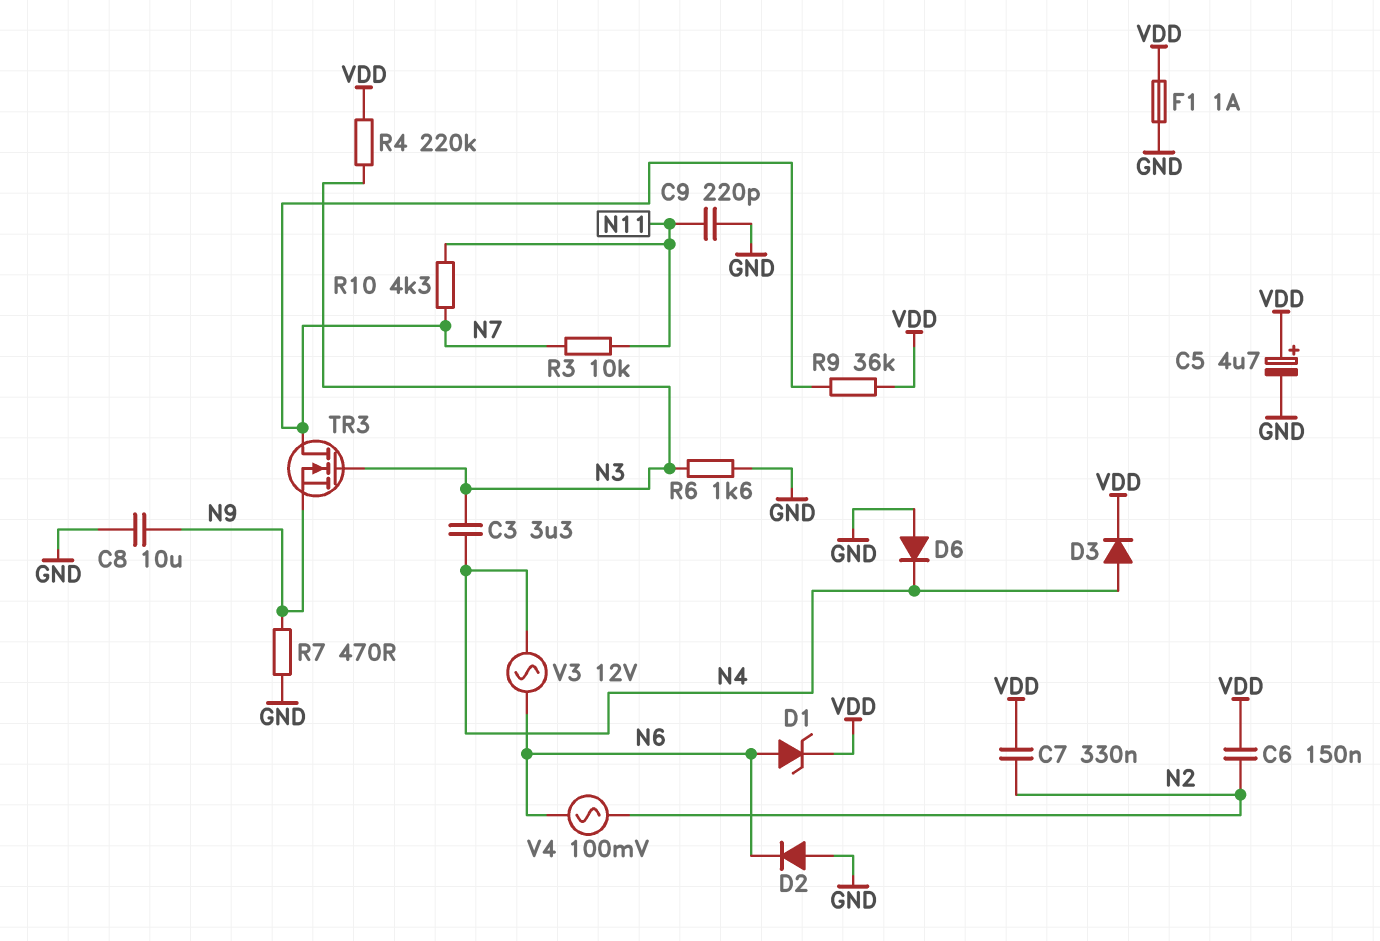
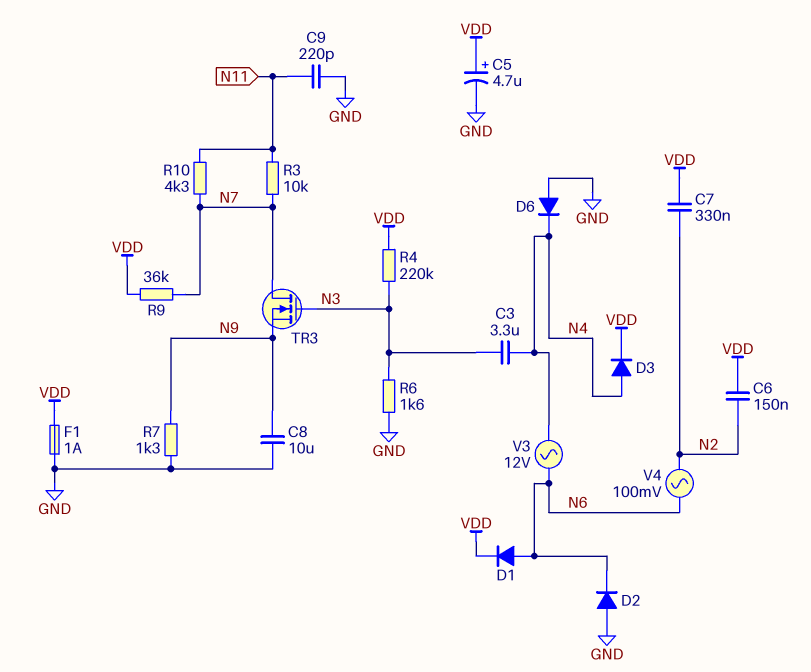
D1: zener (A N6, K VDD) -> diode (A N6, K VDD)
R7: 470 (GND, N9) -> 1.3k (GND, N9)

